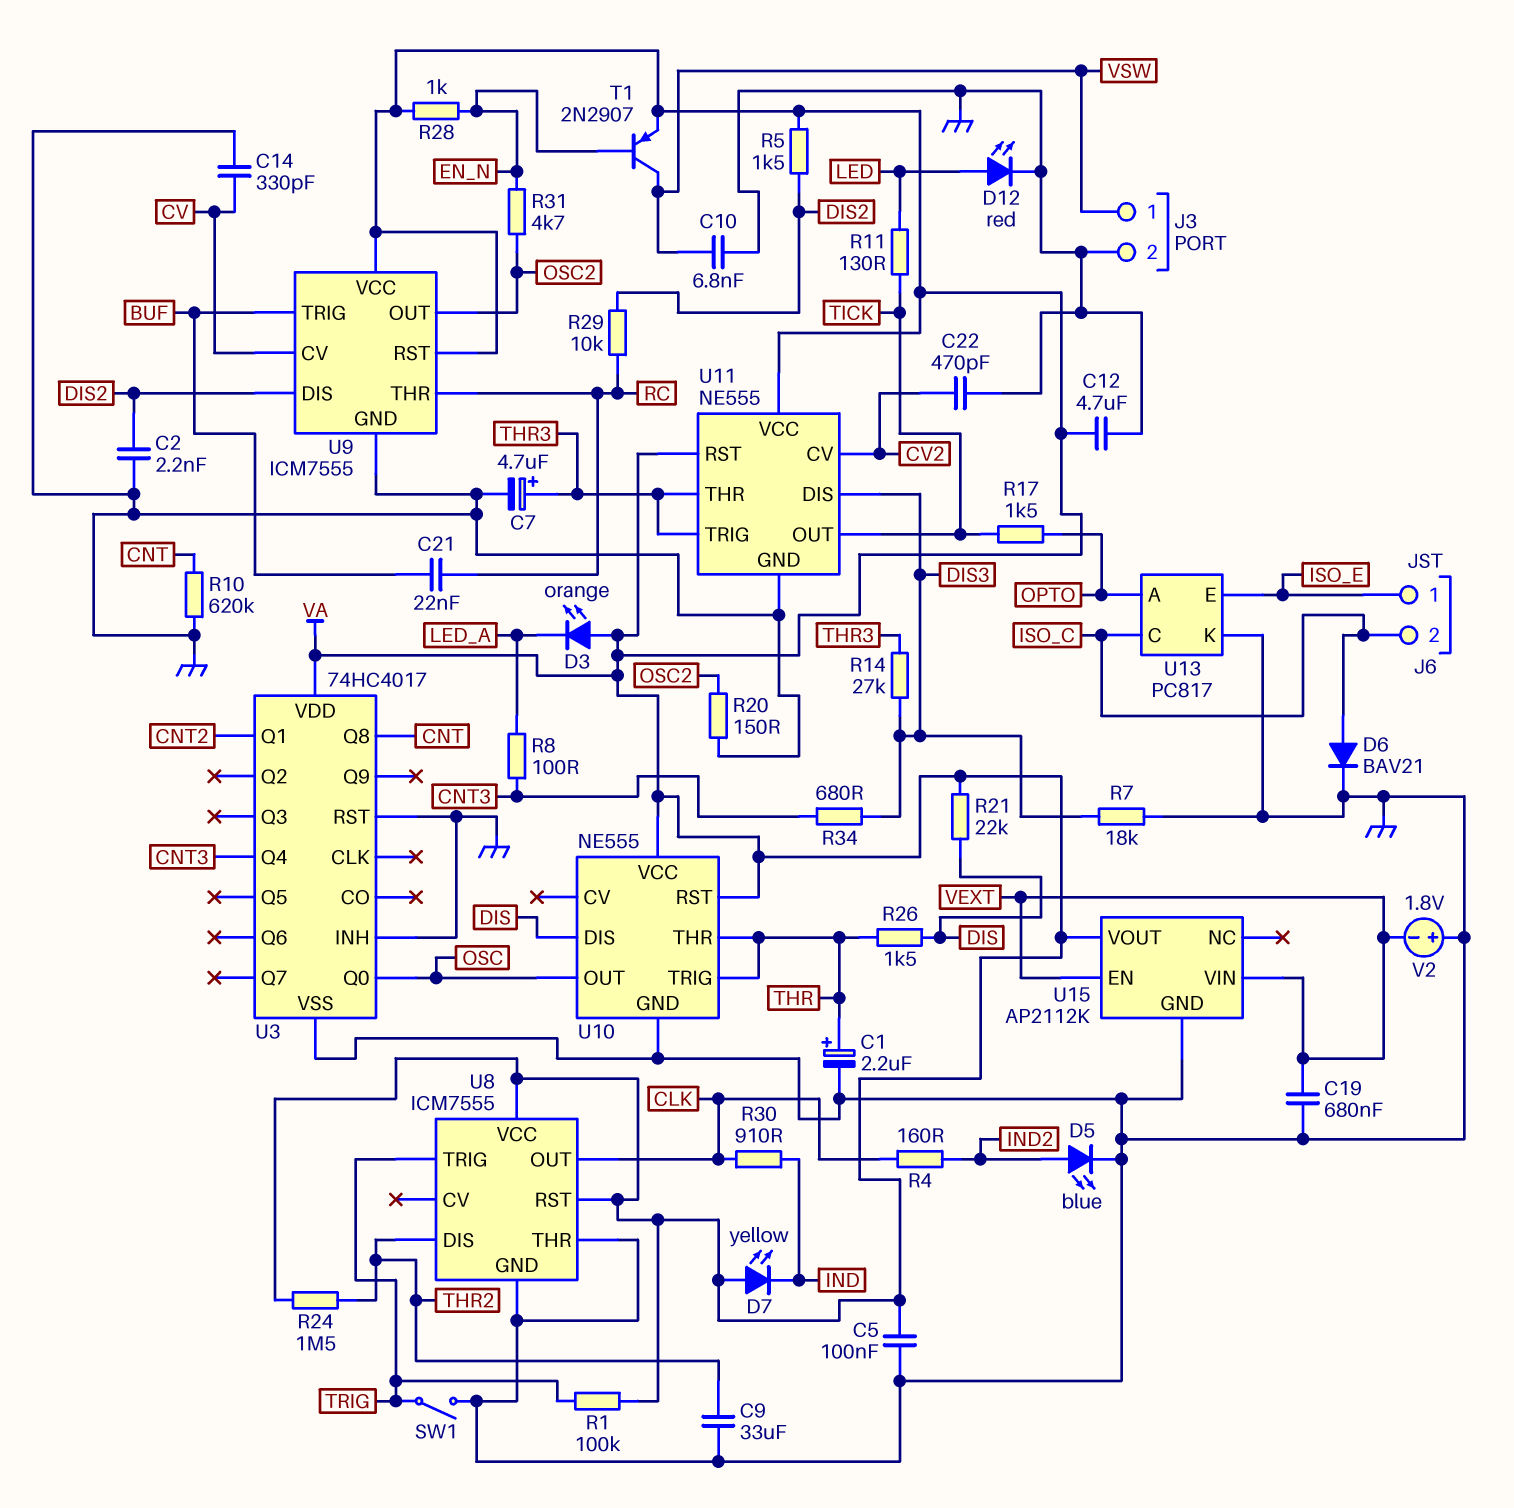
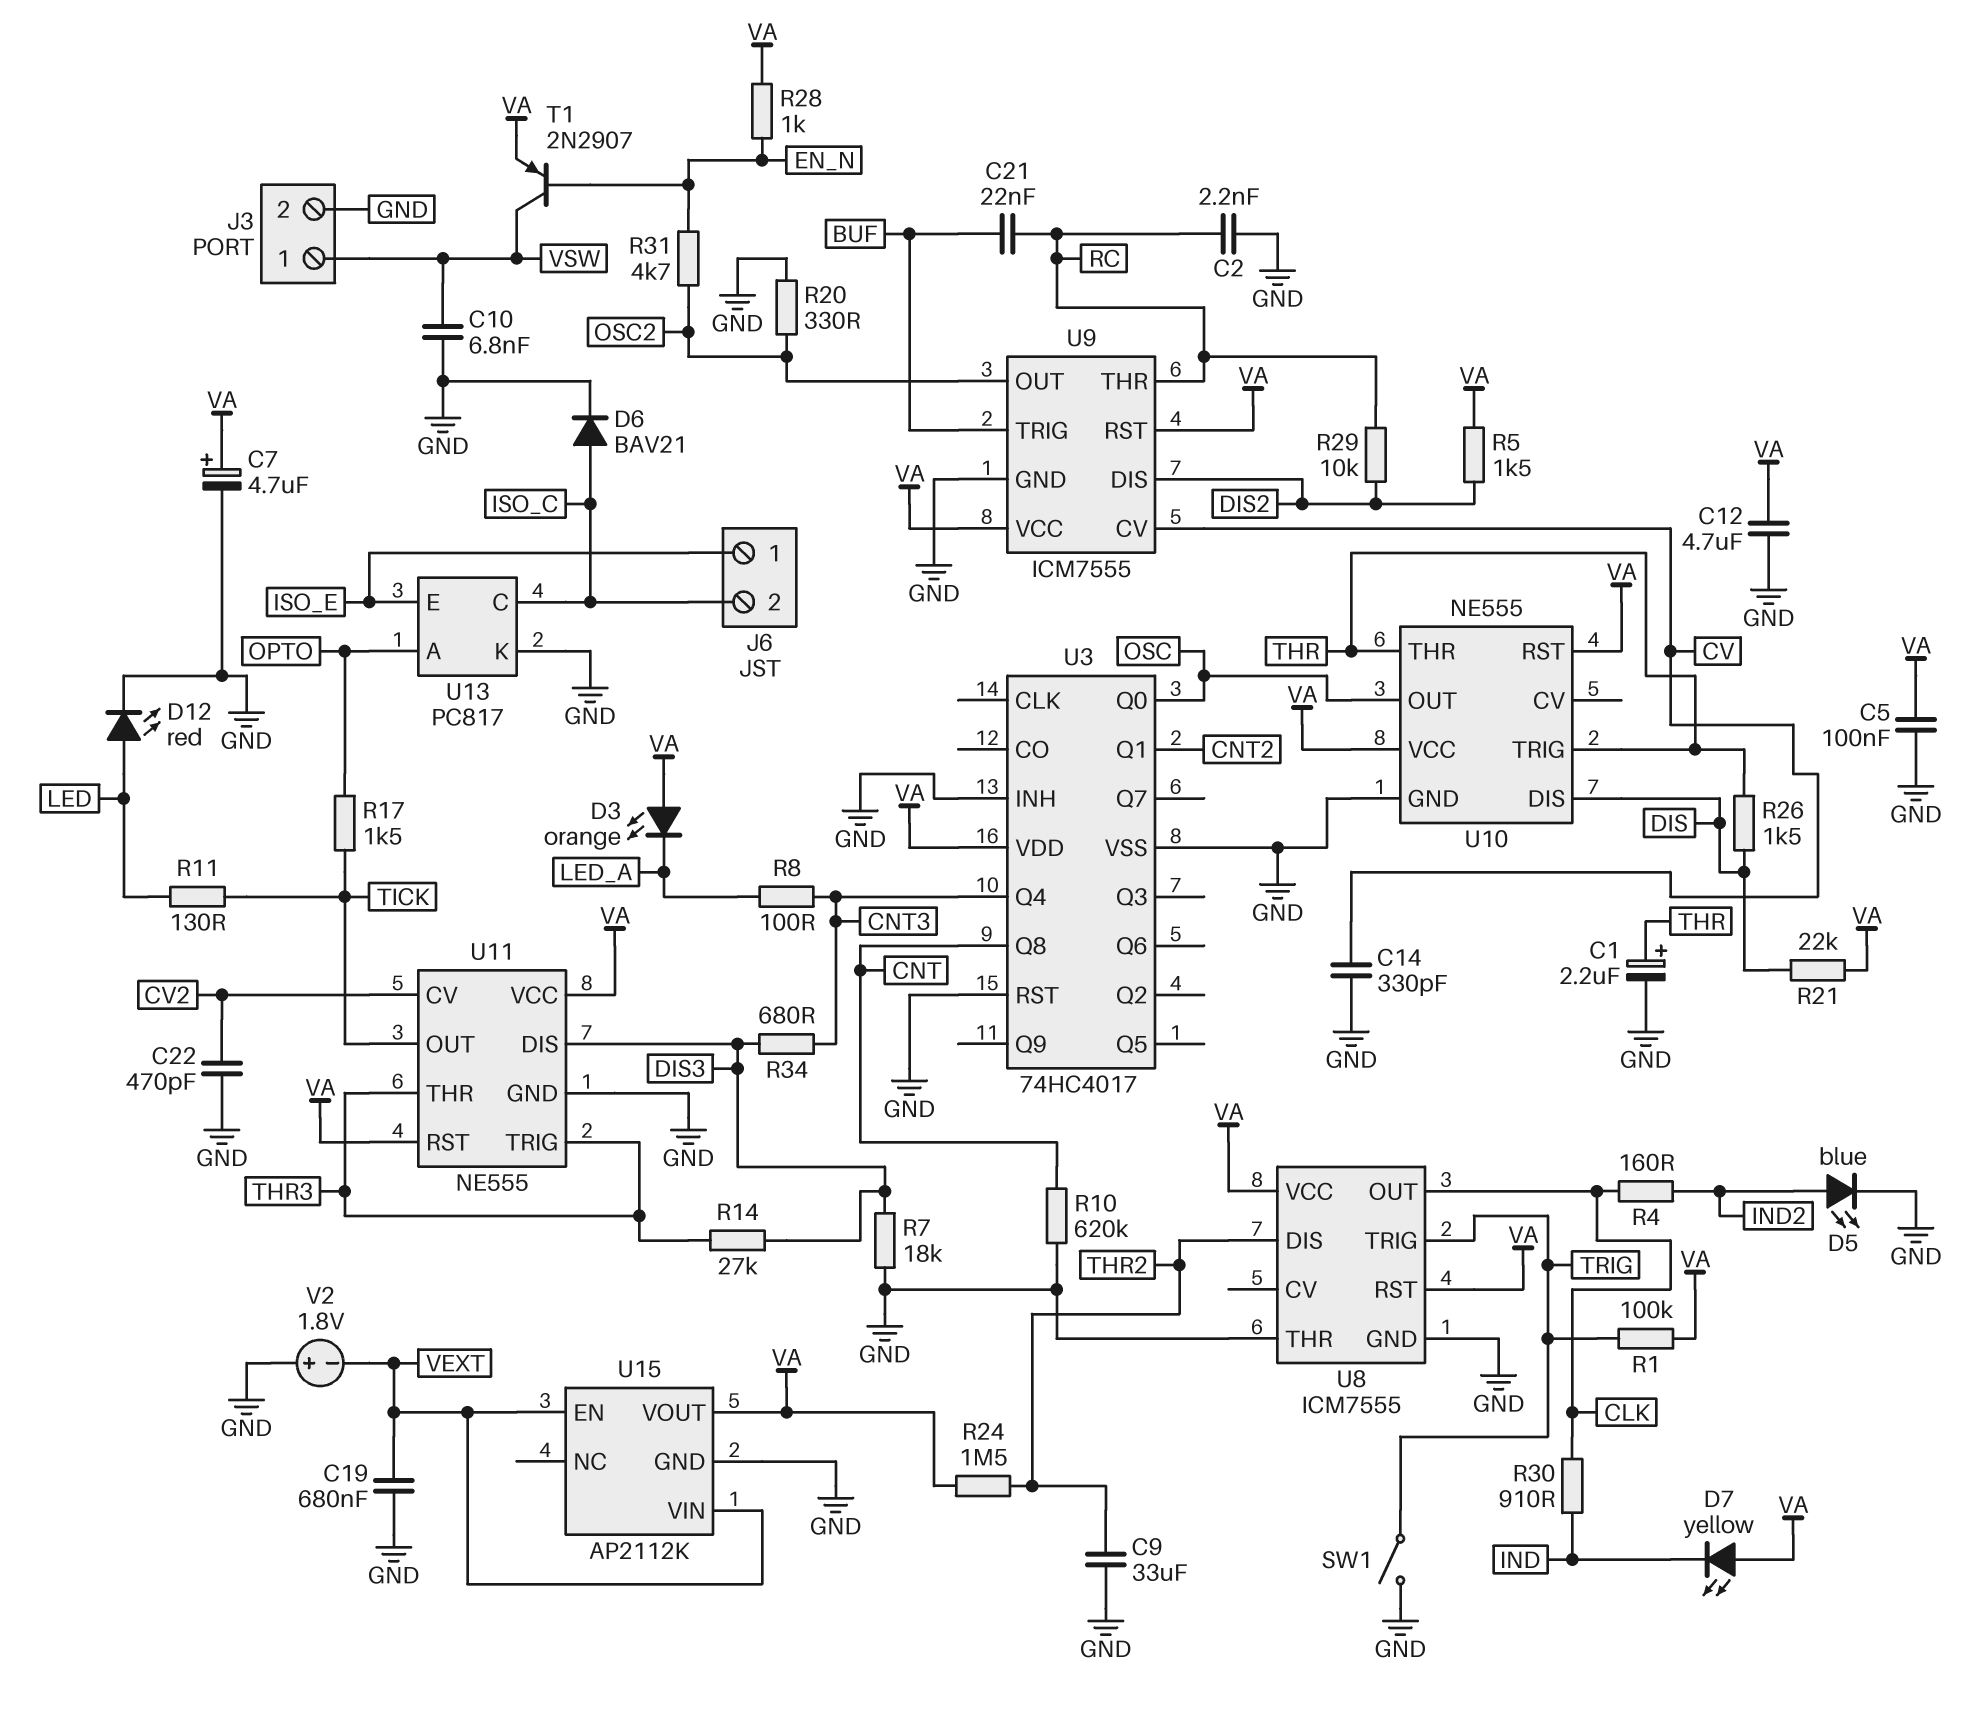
C2: 2.2nF (DIS2, GND) -> 2.2nF (GND, RC)
C7: 4.7uF (plus THR3, minus GND) -> 4.7uF (plus VA, minus GND)
R20: 150 (GND, OSC2) -> 330 (GND, OSC2)

